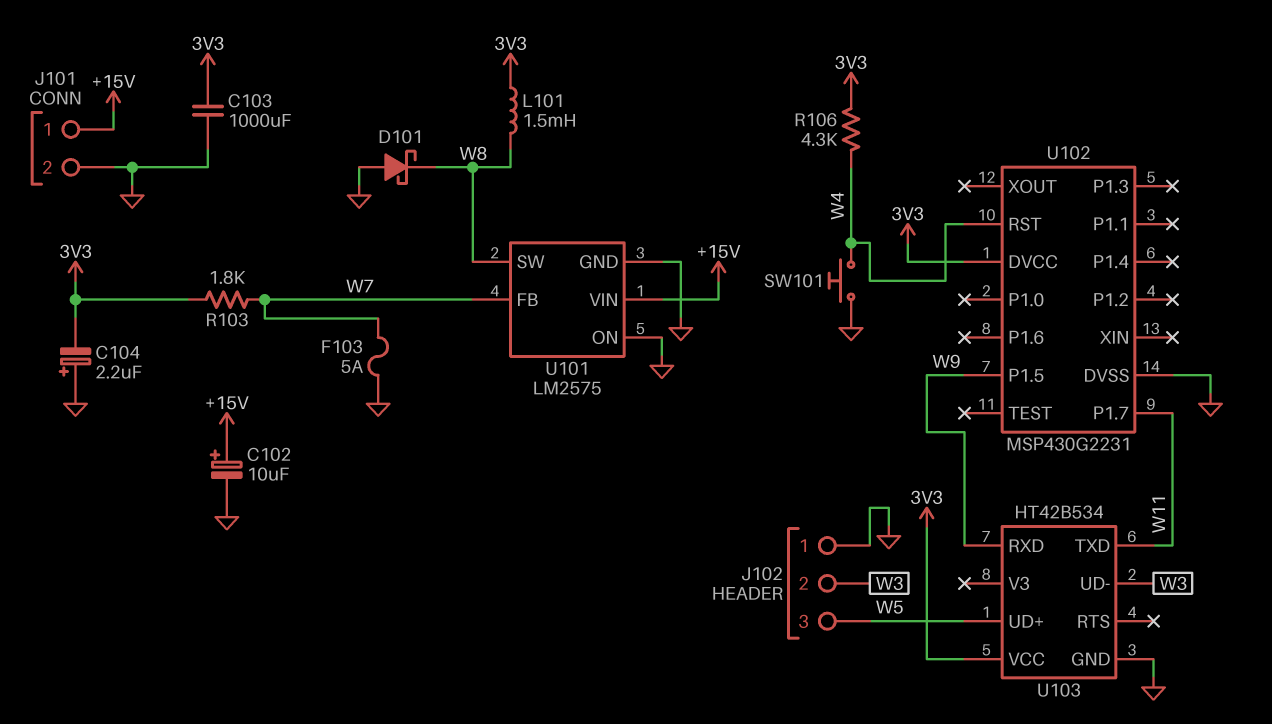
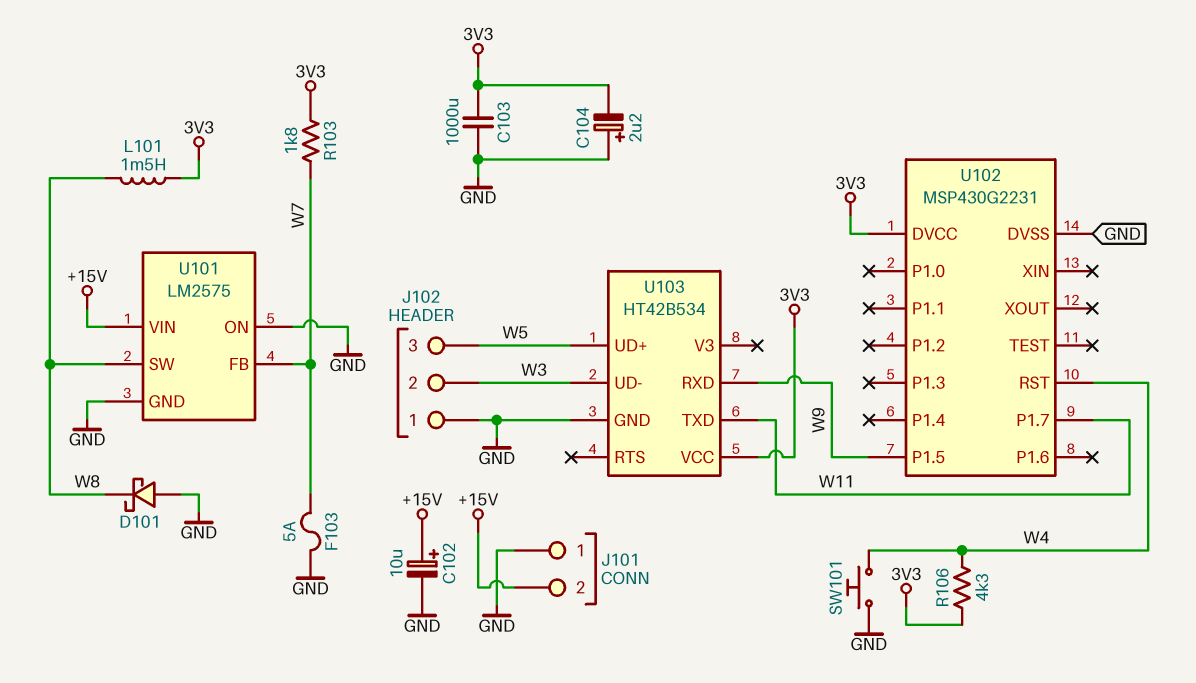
J101 pin 1: +15V -> GND
J101 pin 2: GND -> +15V

